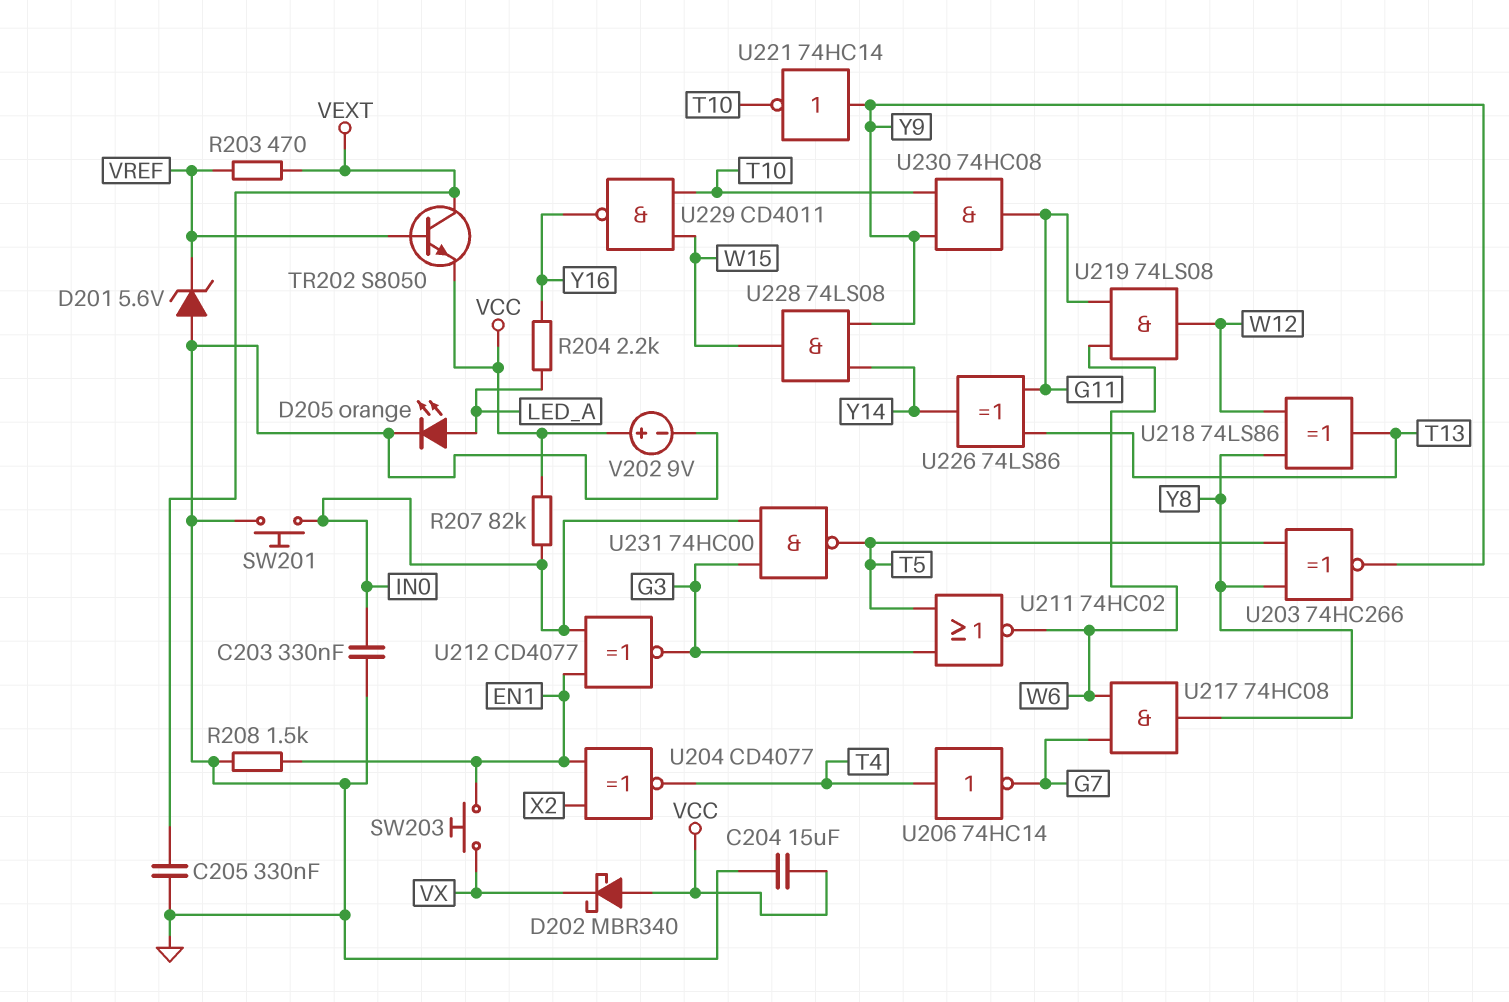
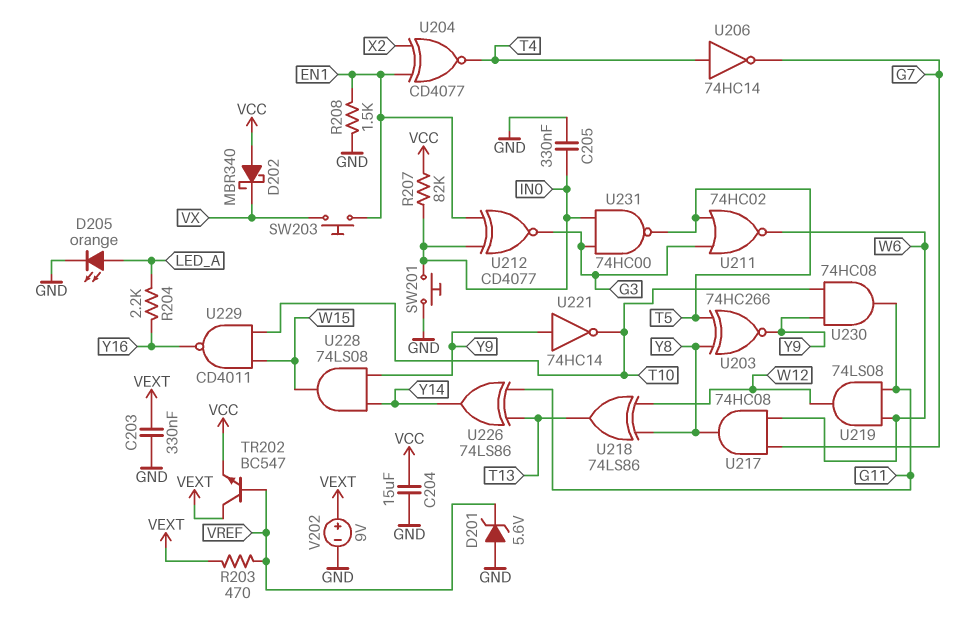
C203: 330nF (GND, IN0) -> 330nF (GND, VEXT)
C205: 330nF (GND, VEXT) -> 330nF (GND, IN0)
TR202: NPN S8050 (B VREF, C VEXT, E VCC) -> NPN BC547 (B VREF, C VEXT, E VCC)
V202: 9V (plus VCC, minus GND) -> 9V (plus VEXT, minus GND)

